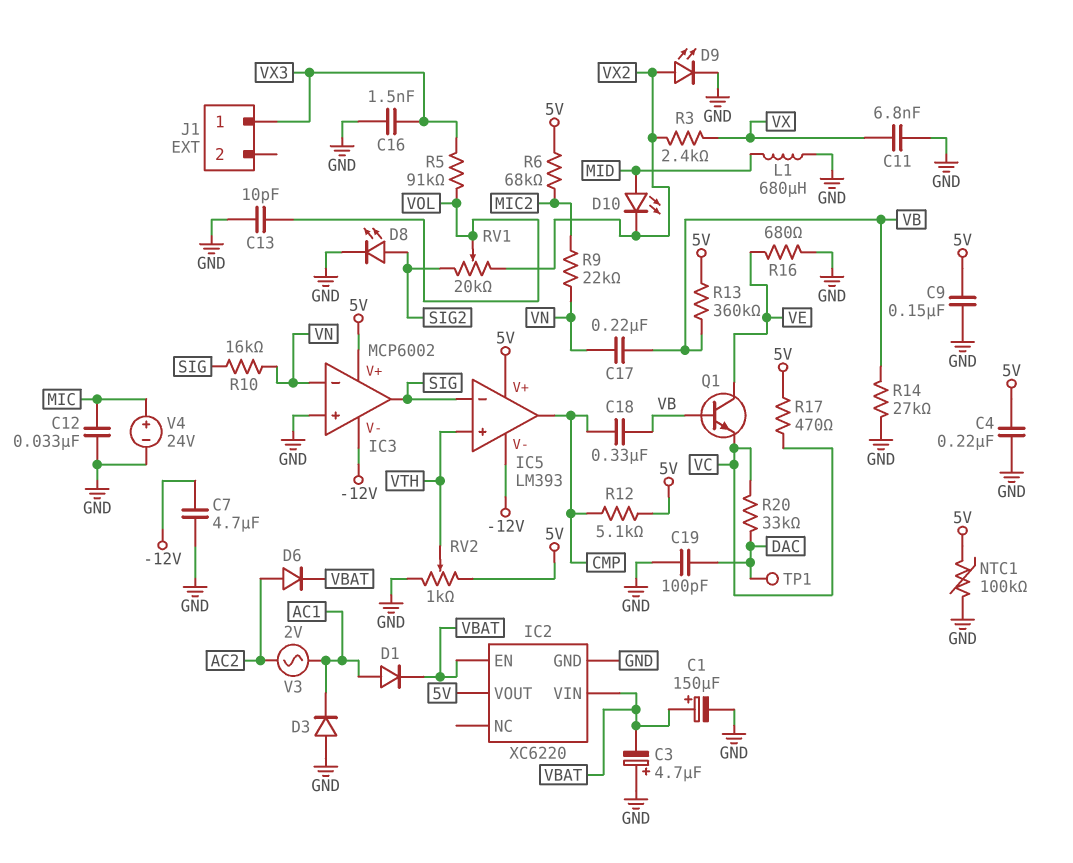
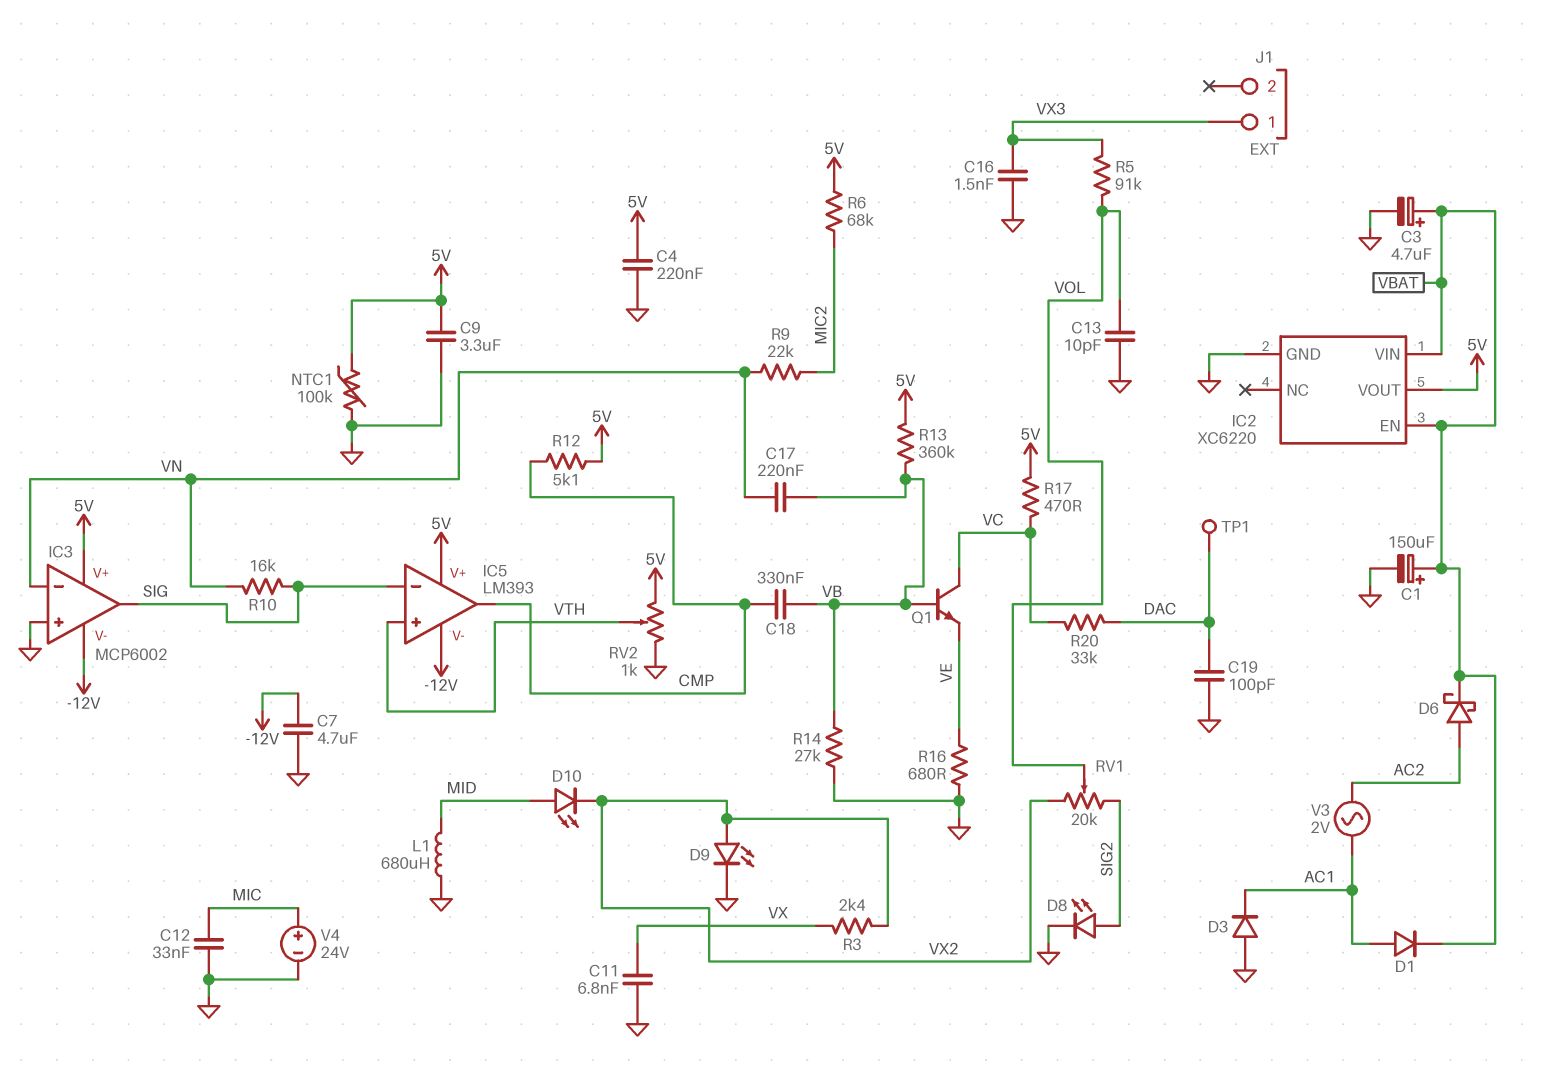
C3: 4.7uF (plus GND, minus VBAT) -> 4.7uF (plus VBAT, minus GND)
C9: 150nF (5V, GND) -> 3.3uF (5V, GND)
D6: diode (A AC2, K VBAT) -> schottky (A AC2, K VBAT)
Q1: NPN (B VB, C VE, E VC) -> NPN (B VB, C VC, E VE)

